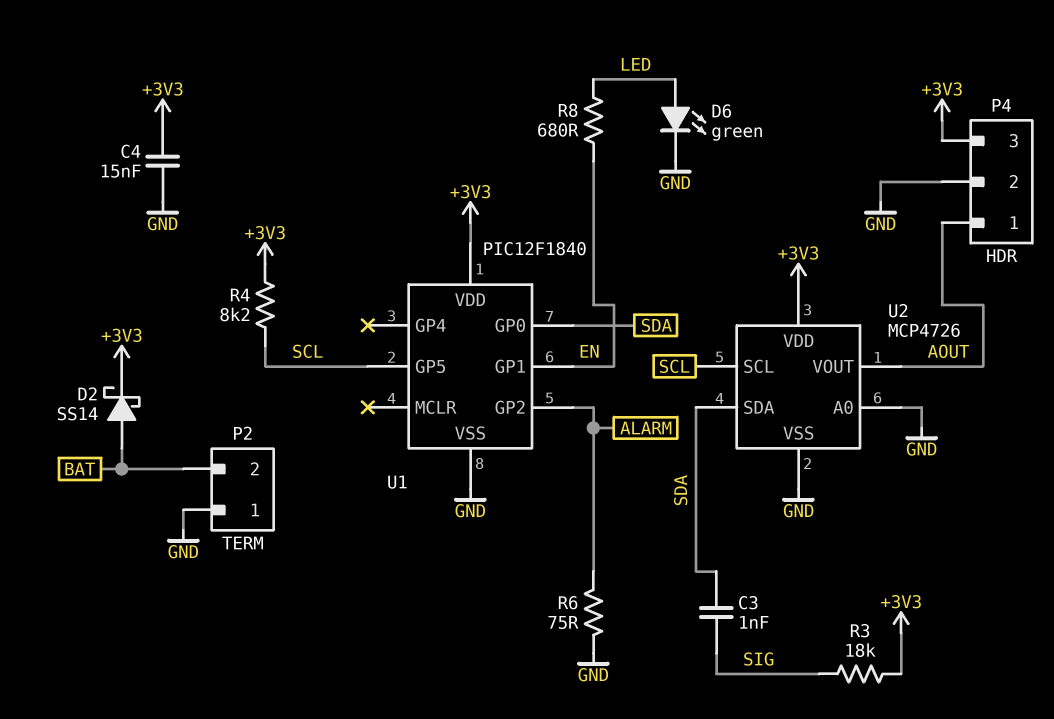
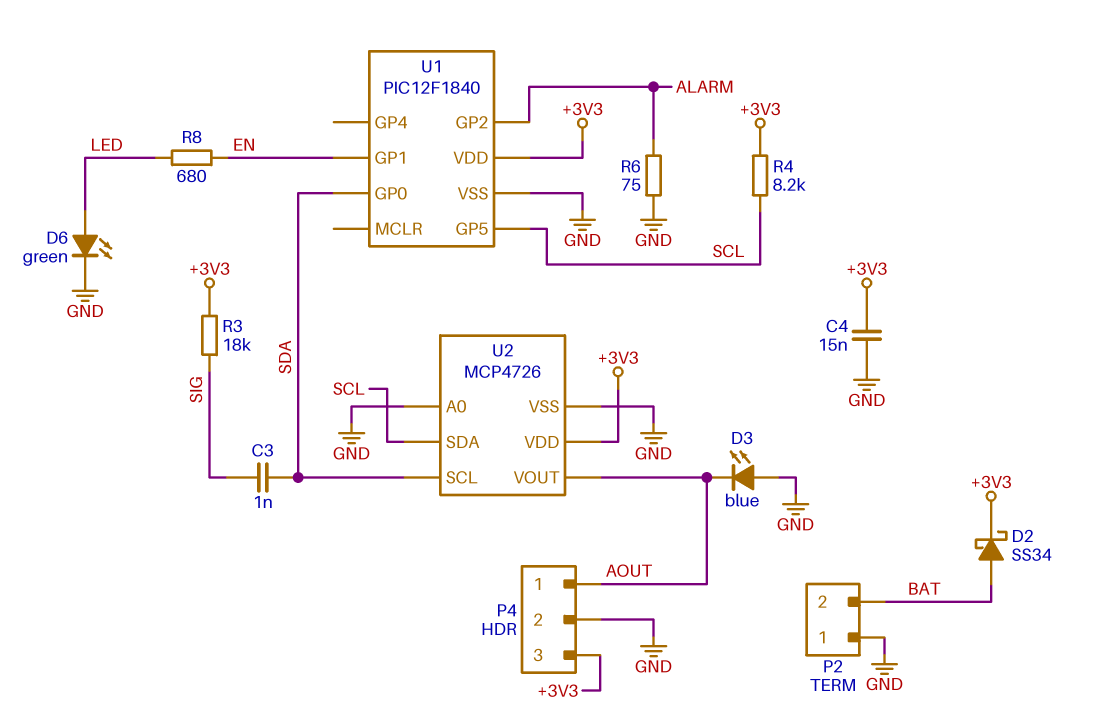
D2: schottky SS14 (A BAT, K +3V3) -> schottky SS34 (A BAT, K +3V3)
D3: none -> LED blue (A GND, K AOUT)
U2 pin SCL: SCL -> SDA
U2 pin SDA: SDA -> SCL

